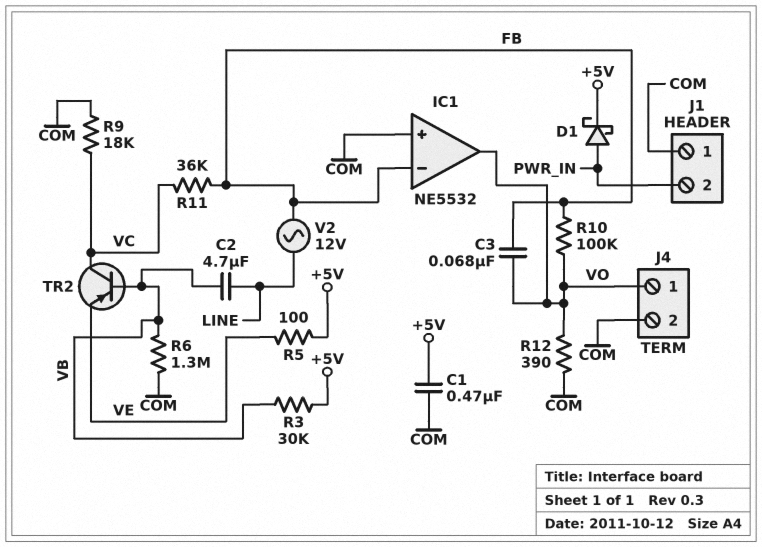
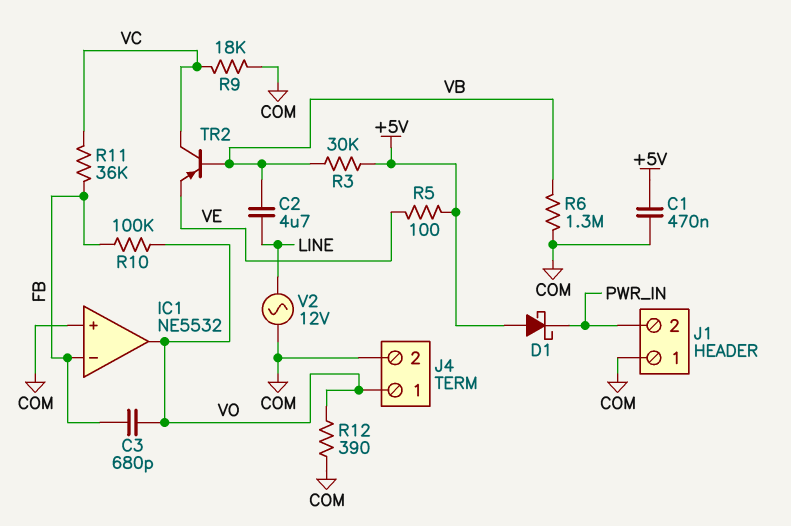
C3: 68nF (FB, VO) -> 680pF (FB, VO)
D1: schottky (A PWR_IN, K +5V) -> schottky (A +5V, K PWR_IN)
V2: AC 12V (FB, LINE) -> AC 12V (COM, LINE)

